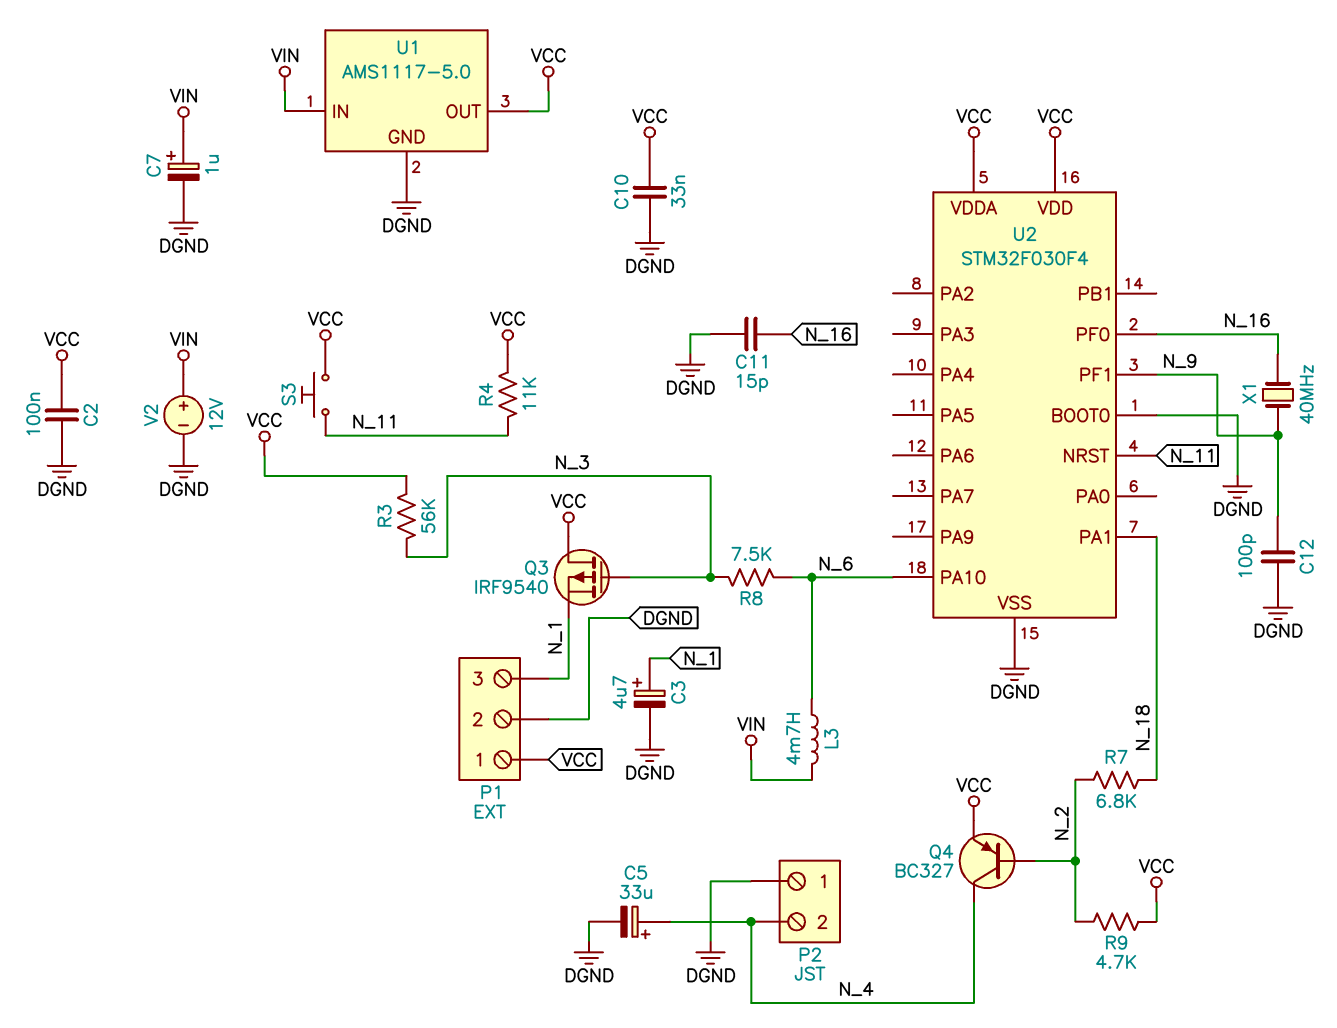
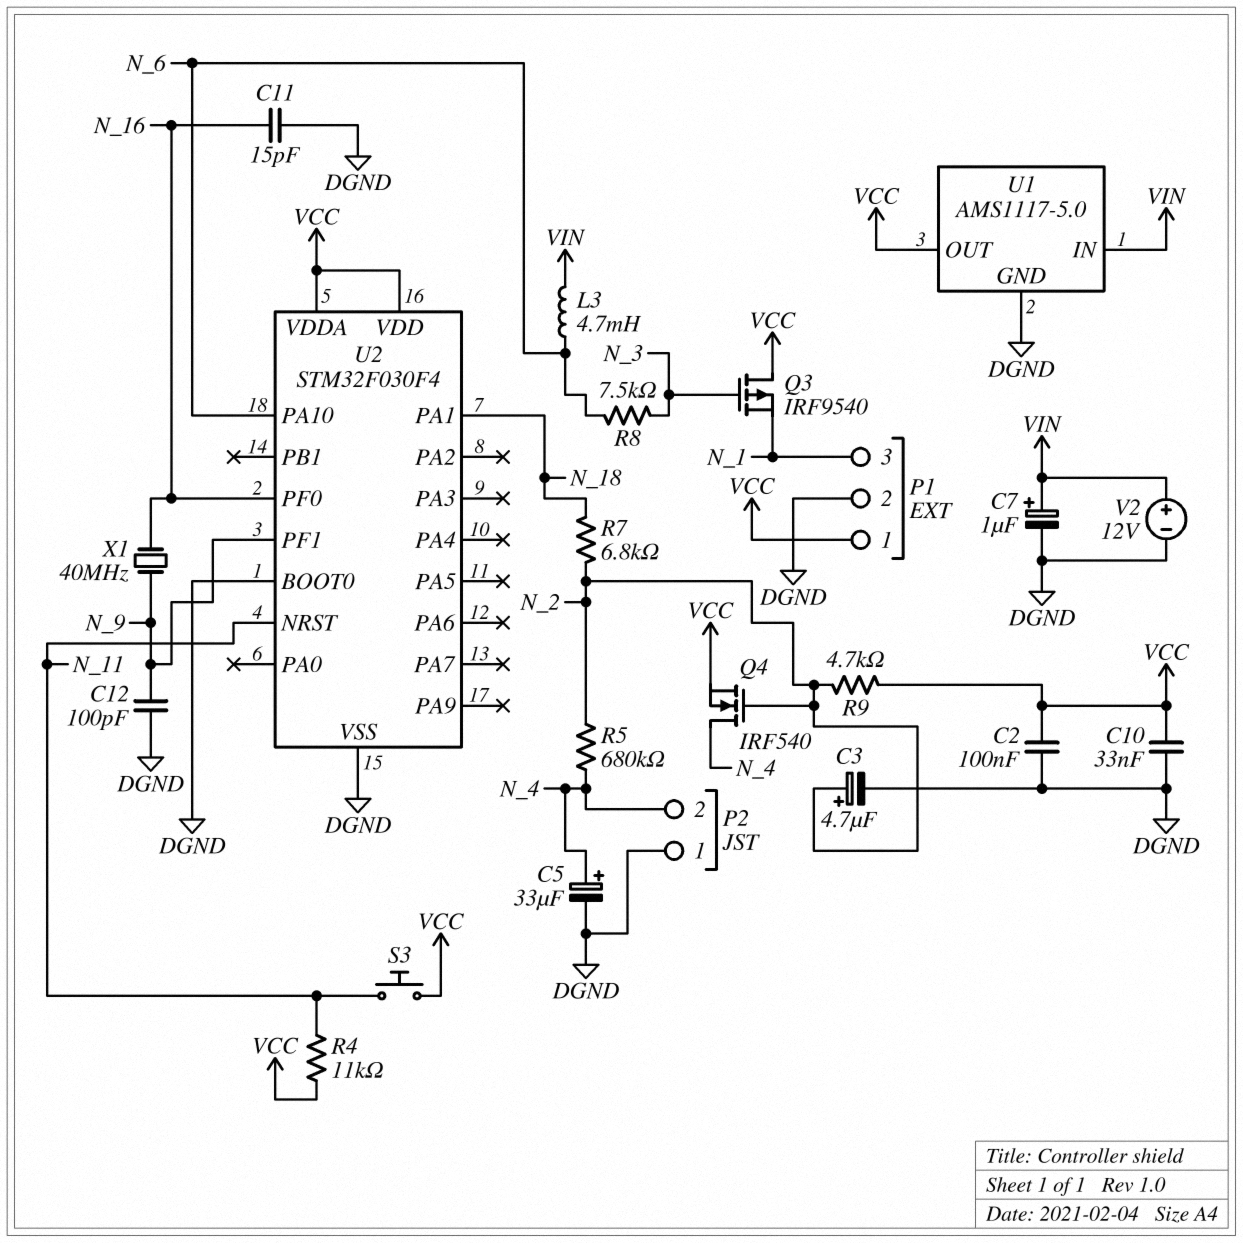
C3: 4.7uF (plus N_1, minus DGND) -> 4.7uF (plus N_2, minus DGND)
Q4: PNP BC327 (B N_2, C N_4, E VCC) -> NMOS IRF540 (G N_2, D N_4, S VCC)
R3: 56k (N_3, VCC) -> none
R5: none -> 680k (N_2, N_4)

